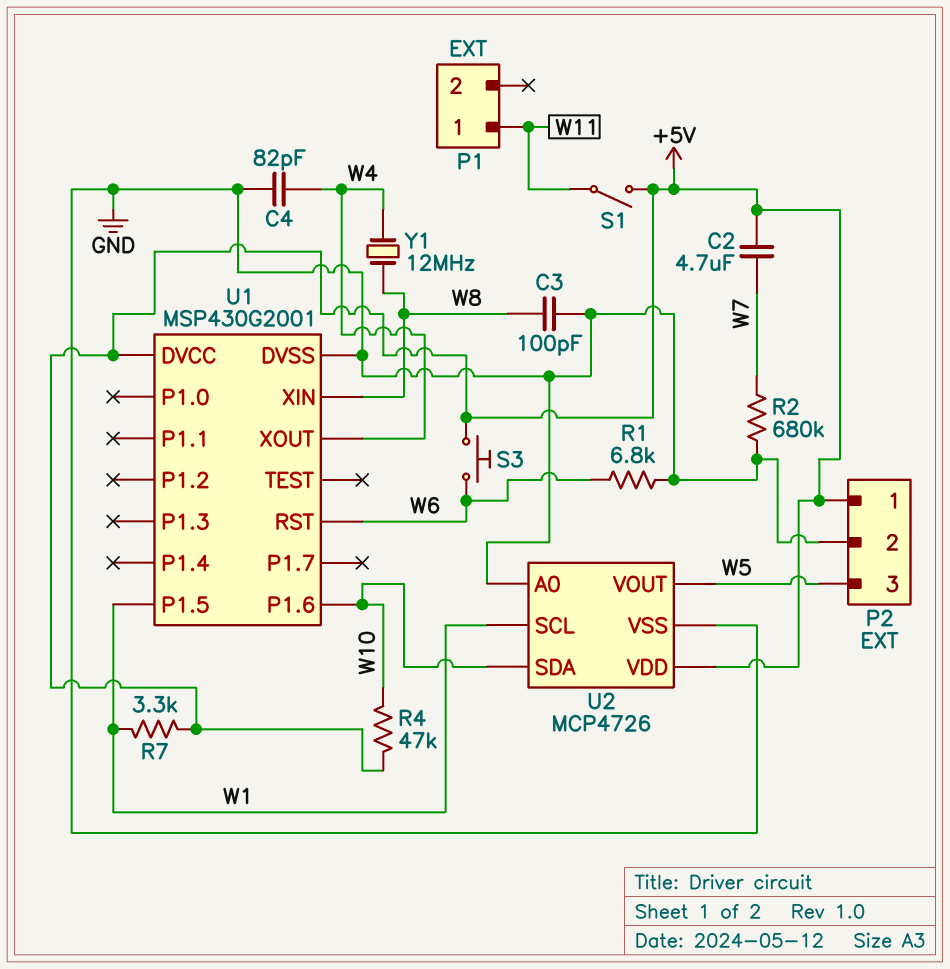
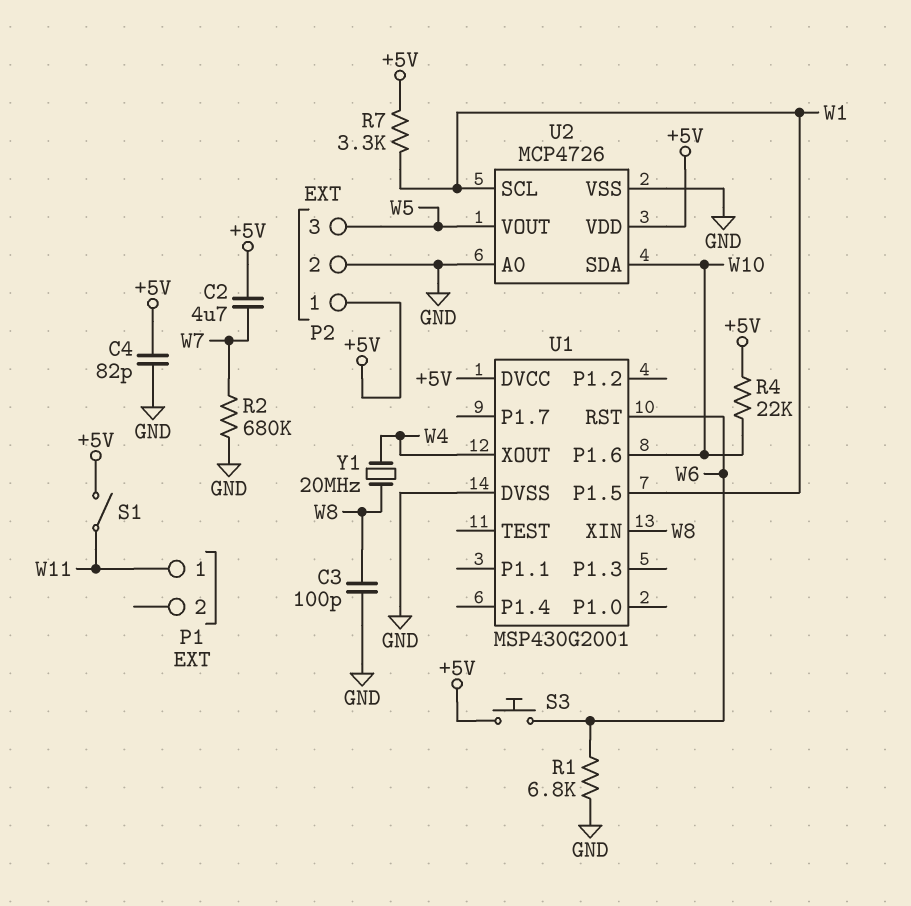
C4: 82pF (GND, W4) -> 82pF (+5V, GND)
R4: 47k (+5V, W10) -> 22k (+5V, W10)
Y1: 12MHz (W4, W8) -> 20MHz (W4, W8)

